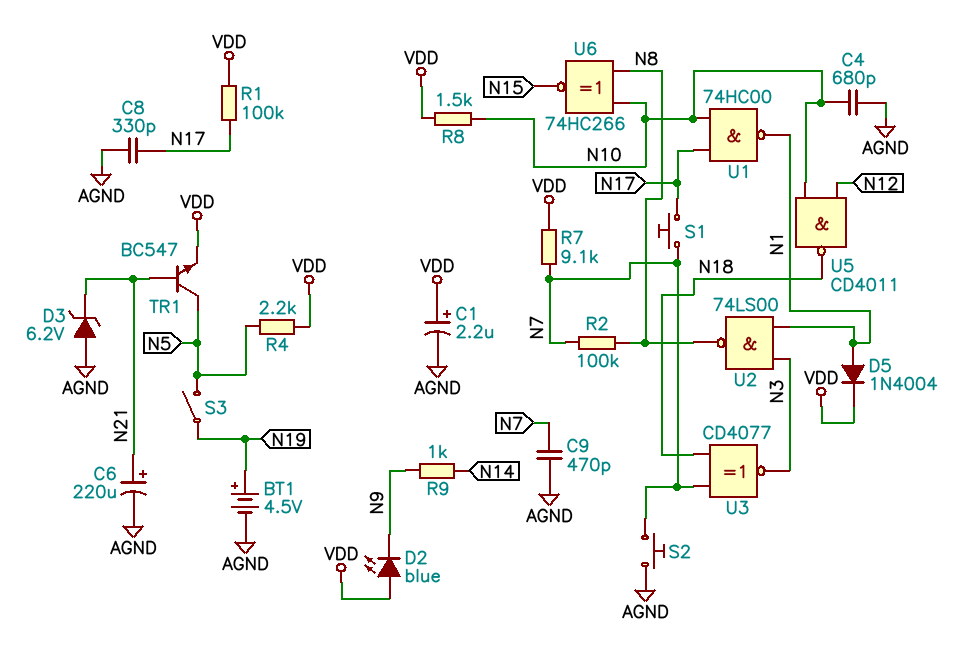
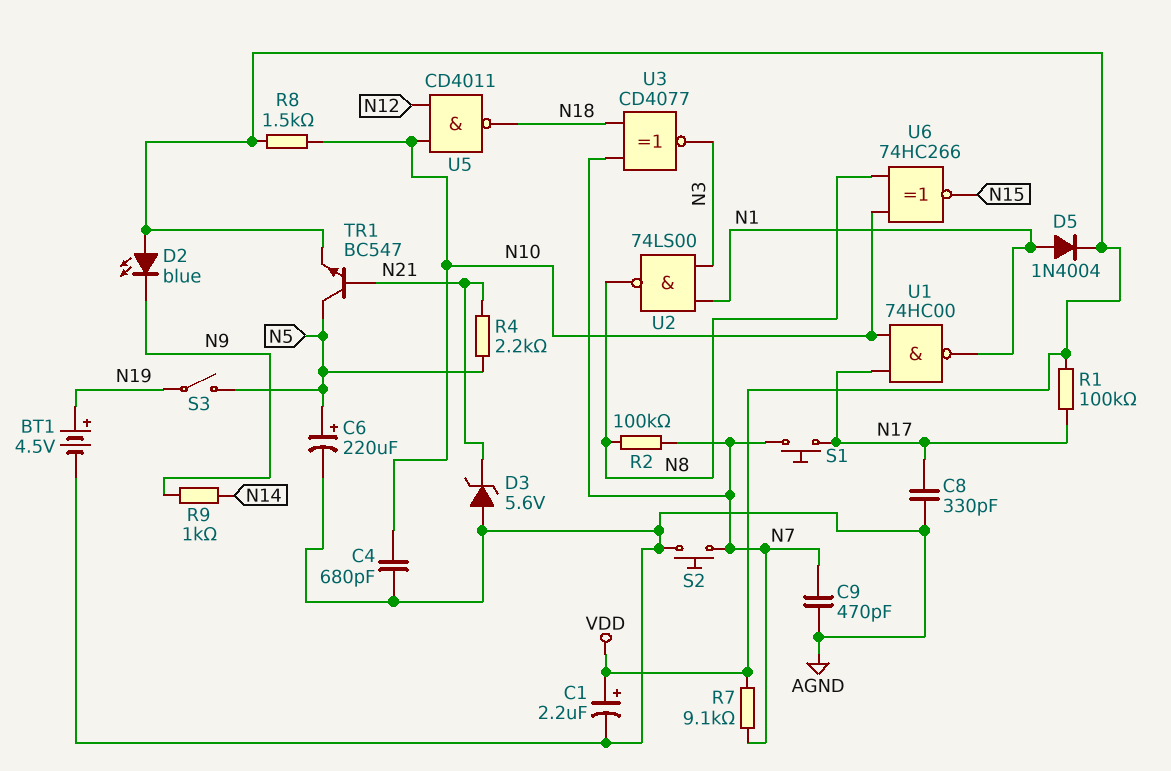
C6: 220uF (plus N21, minus AGND) -> 220uF (plus N5, minus AGND)
D3: zener 6.2V (A AGND, K N21) -> zener 5.6V (A AGND, K N21)
R4: 2.2k (N5, VDD) -> 2.2k (N5, N21)

